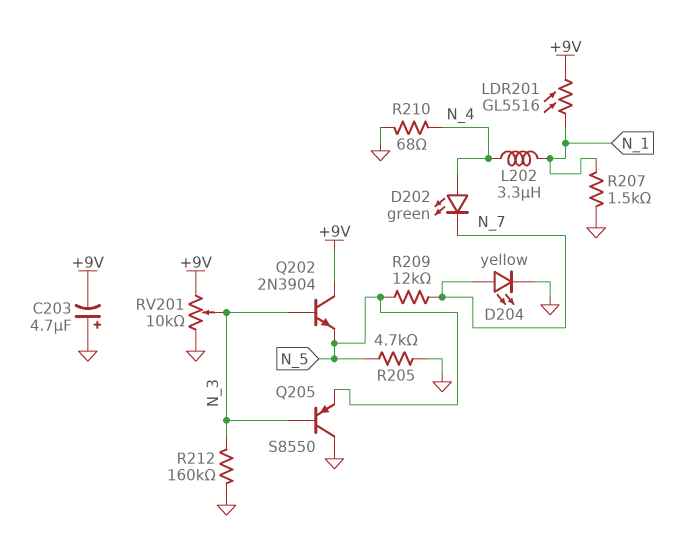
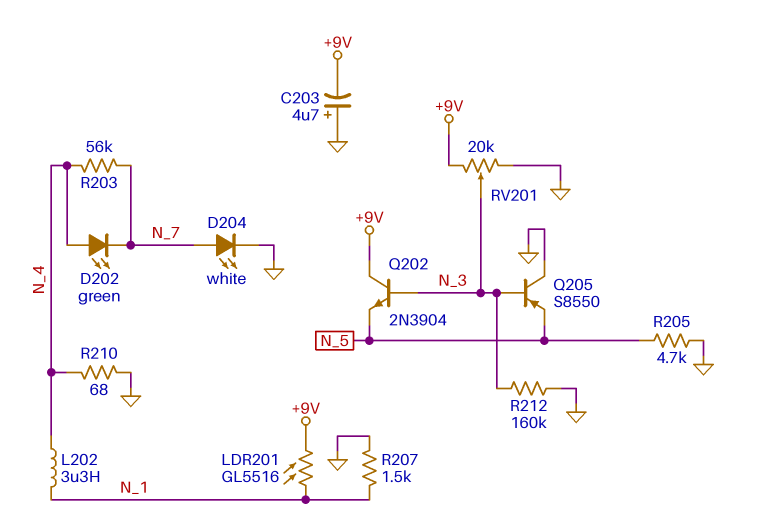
D204: LED yellow (A N_7, K GND) -> LED white (A N_7, K GND)
R203: none -> 56k (N_4, N_7)
R209: 12k (N_5, N_7) -> none
RV201: 10k (+9V, GND, wiper N_3) -> 20k (+9V, GND, wiper N_3)

